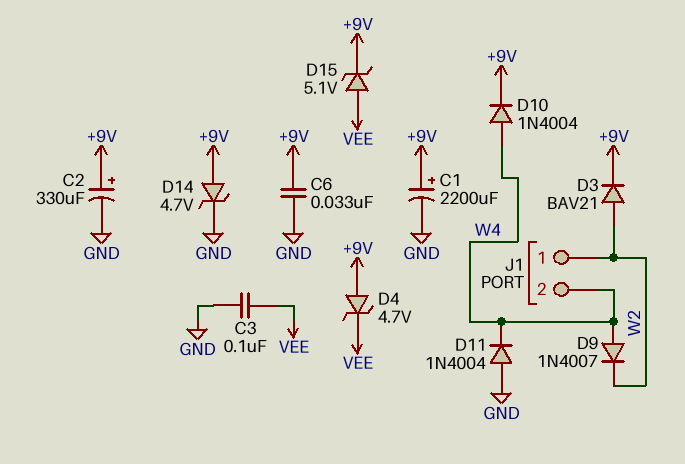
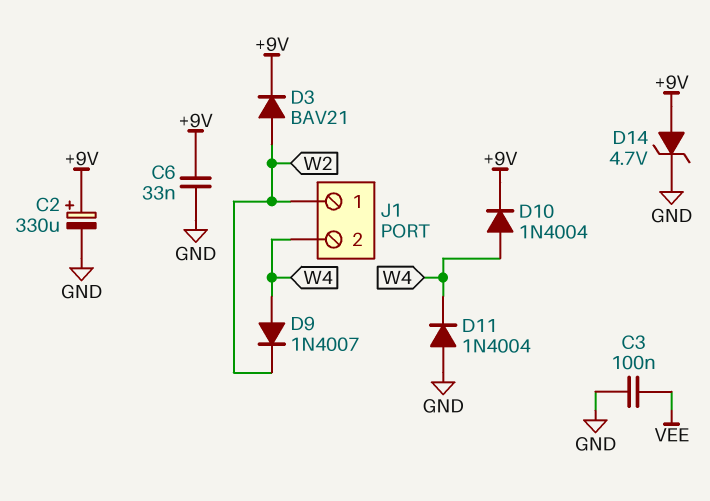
C1: 2200uF (plus +9V, minus GND) -> none
D4: zener 4.7V (A +9V, K VEE) -> none
D15: zener 5.1V (A VEE, K +9V) -> none

